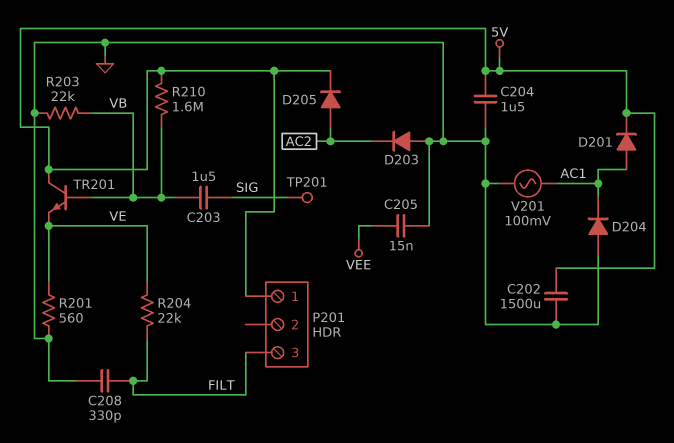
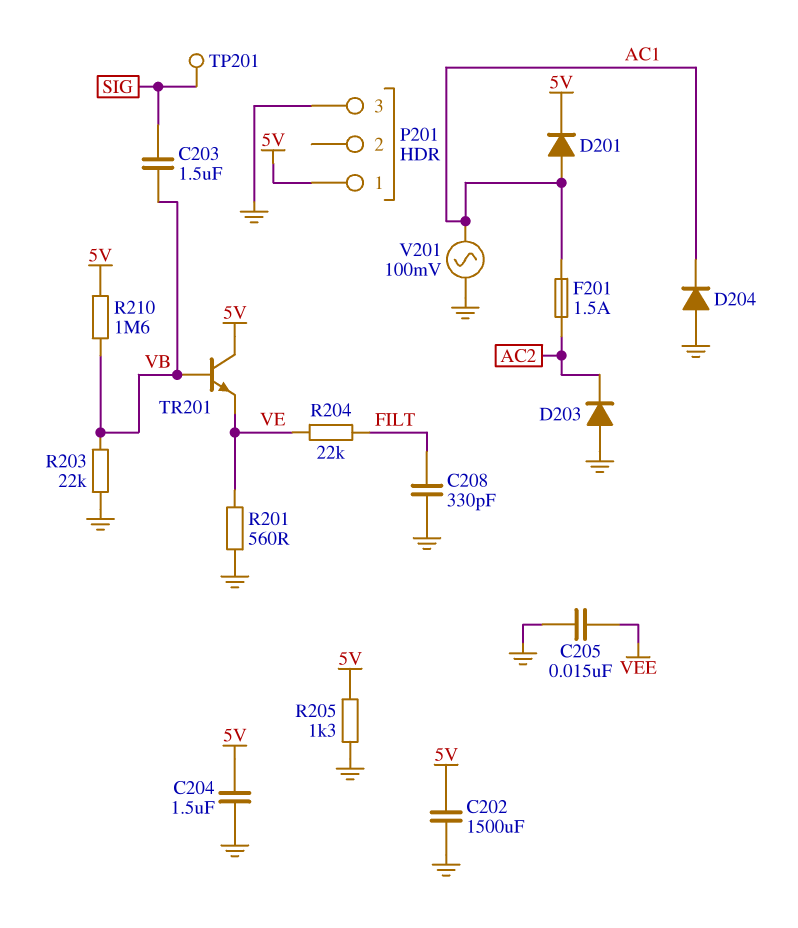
D205: diode (A AC2, K 5V) -> none
F201: none -> 1.5A (AC1, AC2)
P201 pin 3: FILT -> GND
R205: none -> 1.3k (5V, GND)

